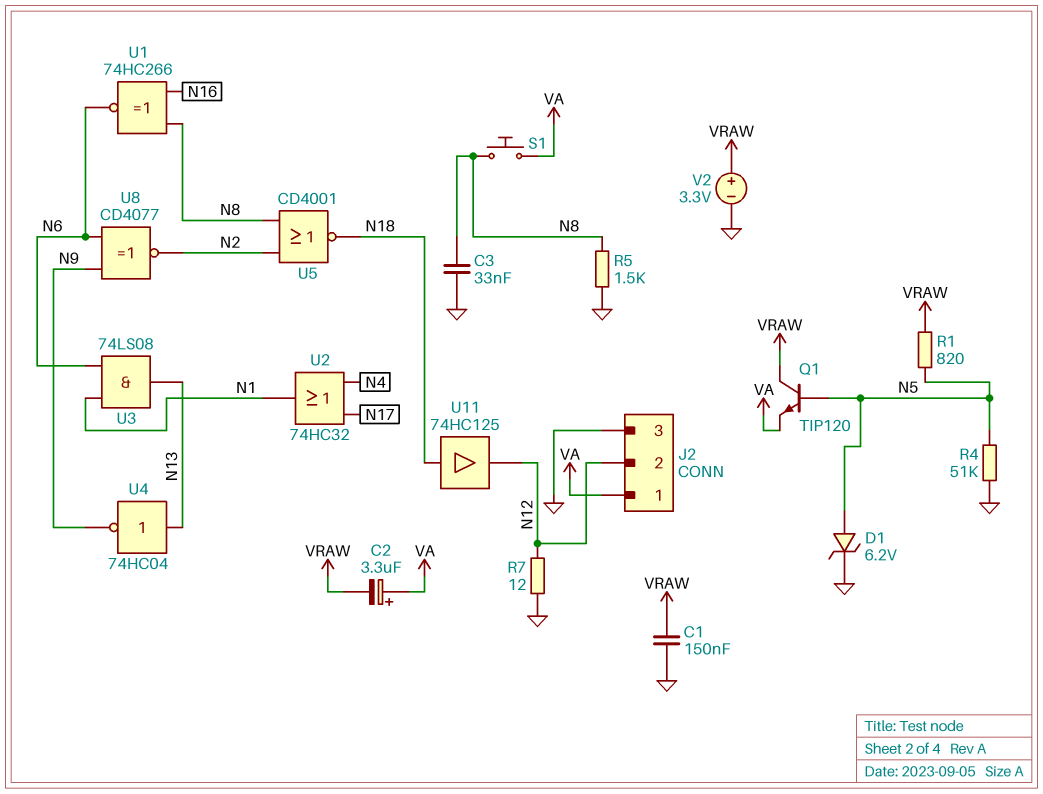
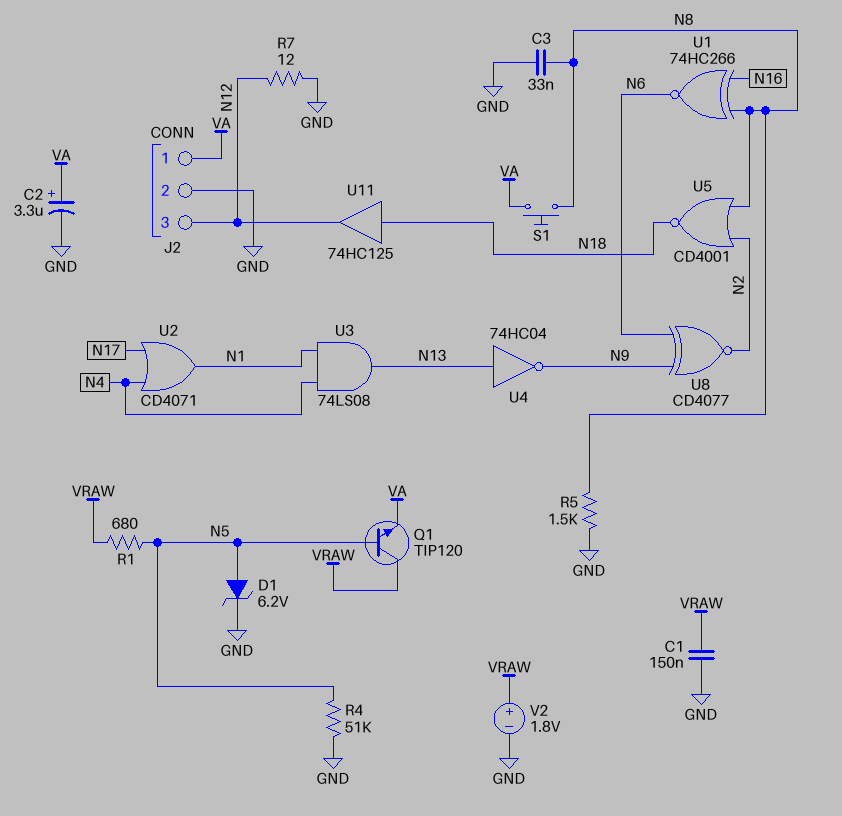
C2: 3.3uF (plus VA, minus VRAW) -> 3.3uF (plus VA, minus GND)
J2 pin 2: N12 -> GND
J2 pin 3: GND -> N12
R1: 820 (N5, VRAW) -> 680 (N5, VRAW)
U2: OR 74HC32 (in N4, in N17, out N1) -> OR CD4071 (in N4, in N17, out N1)
U3: AND 74LS08 (in N1, in N6, out N13) -> AND 74LS08 (in N1, in N4, out N13)
V2: 3.3V (plus VRAW, minus GND) -> 1.8V (plus VRAW, minus GND)

